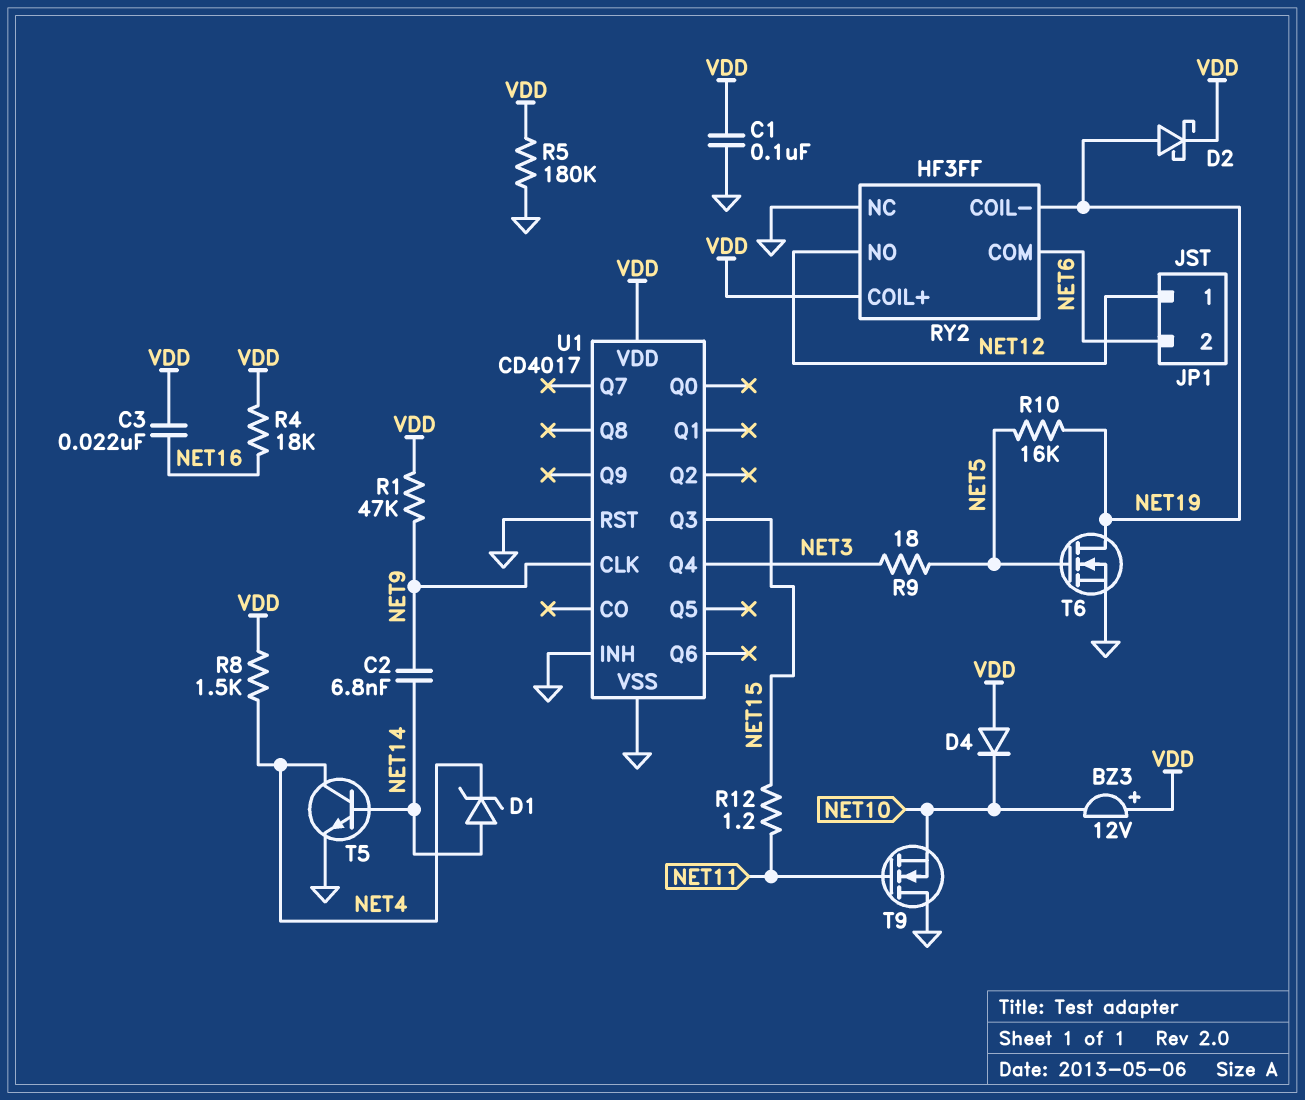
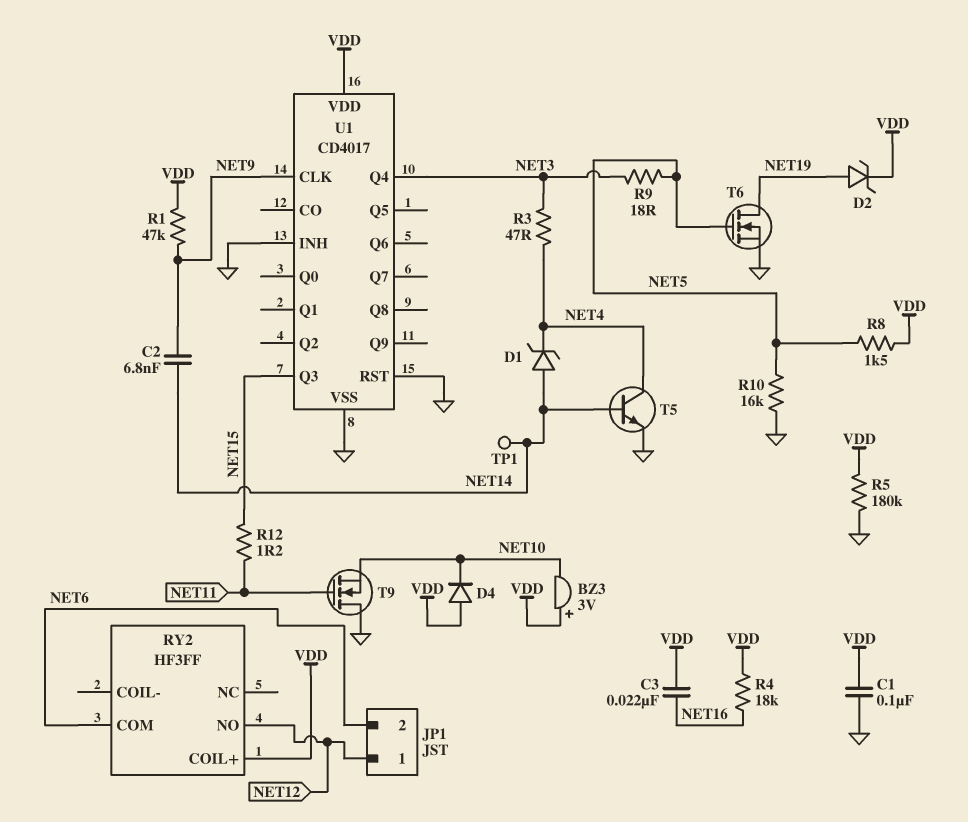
BZ3: buzzer 12V (plus VDD, minus NET10) -> buzzer 3V (plus VDD, minus NET10)
D2: schottky (A NET19, K VDD) -> zener (A NET19, K VDD)
R3: none -> 47 (NET3, NET4)
R8: 1.5k (NET4, VDD) -> 1.5k (NET5, VDD)
R10: 16k (NET5, NET19) -> 16k (GND, NET5)
RY2 pin COIL-: NET19 -> none
RY2 pin NC: GND -> none
TP1: none -> test point (NET14)

